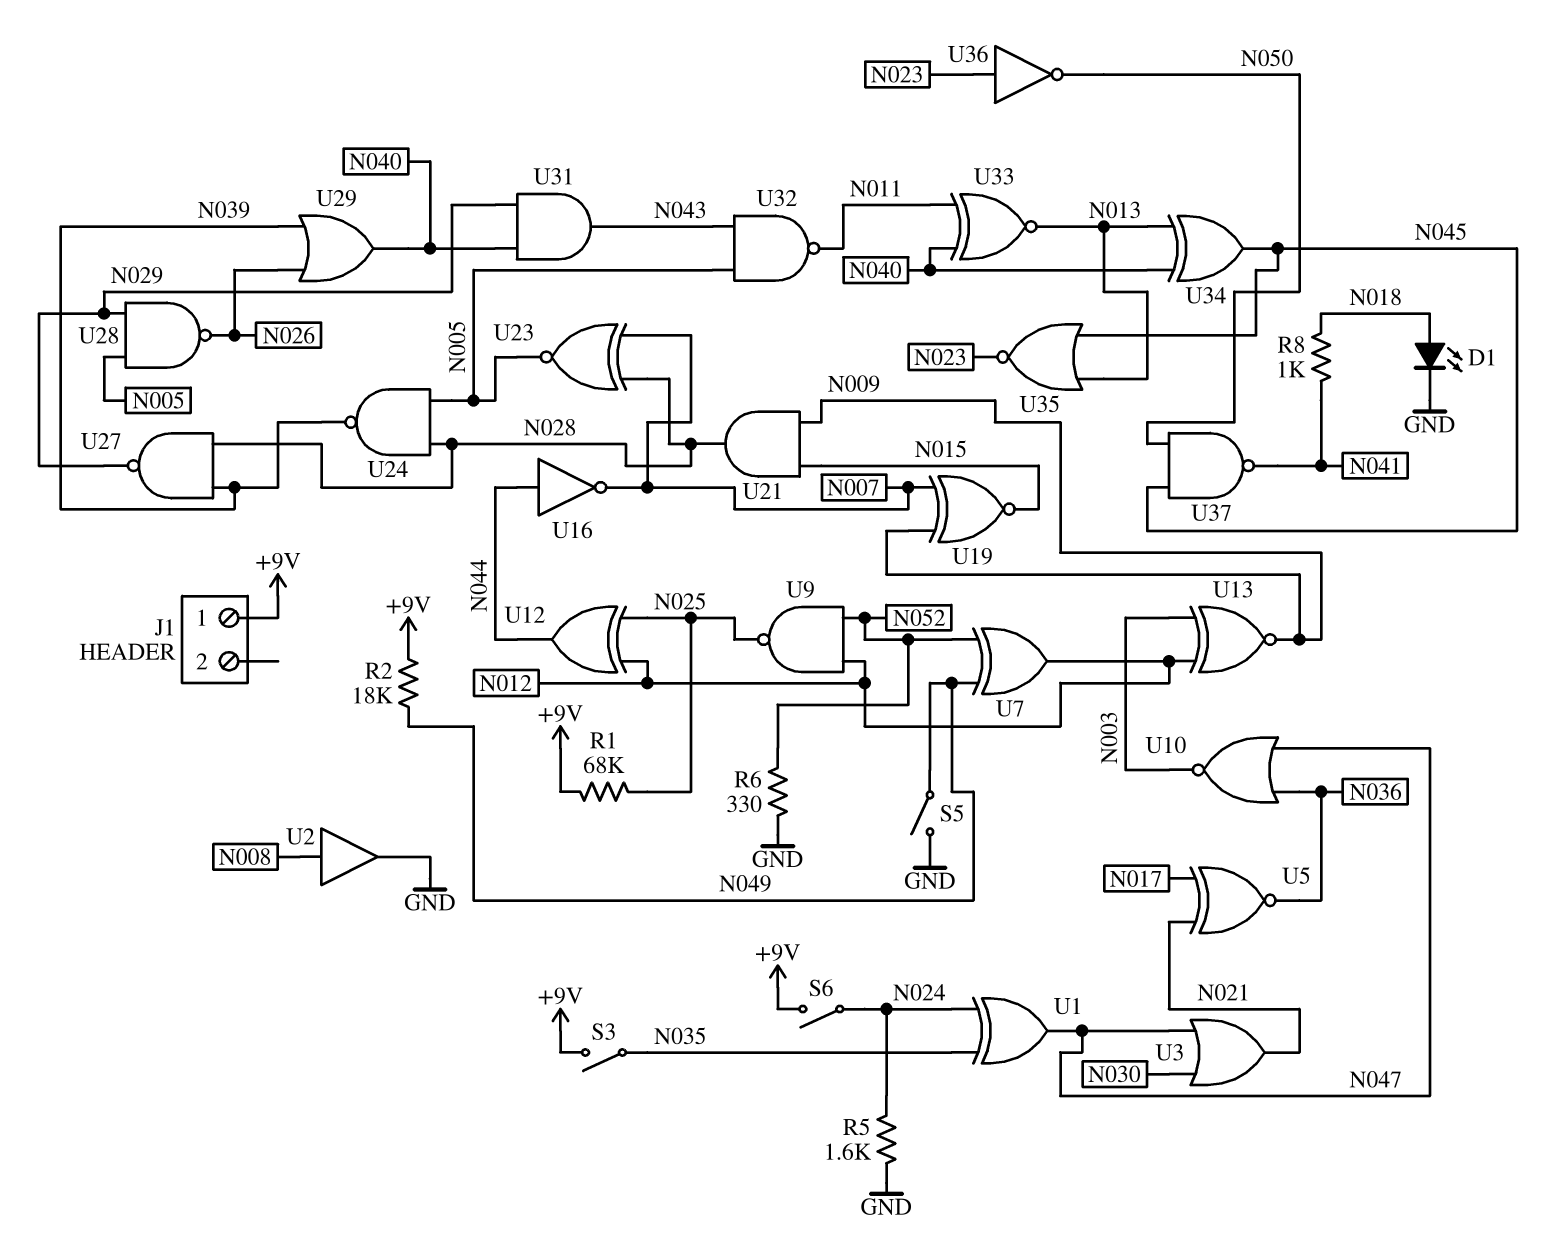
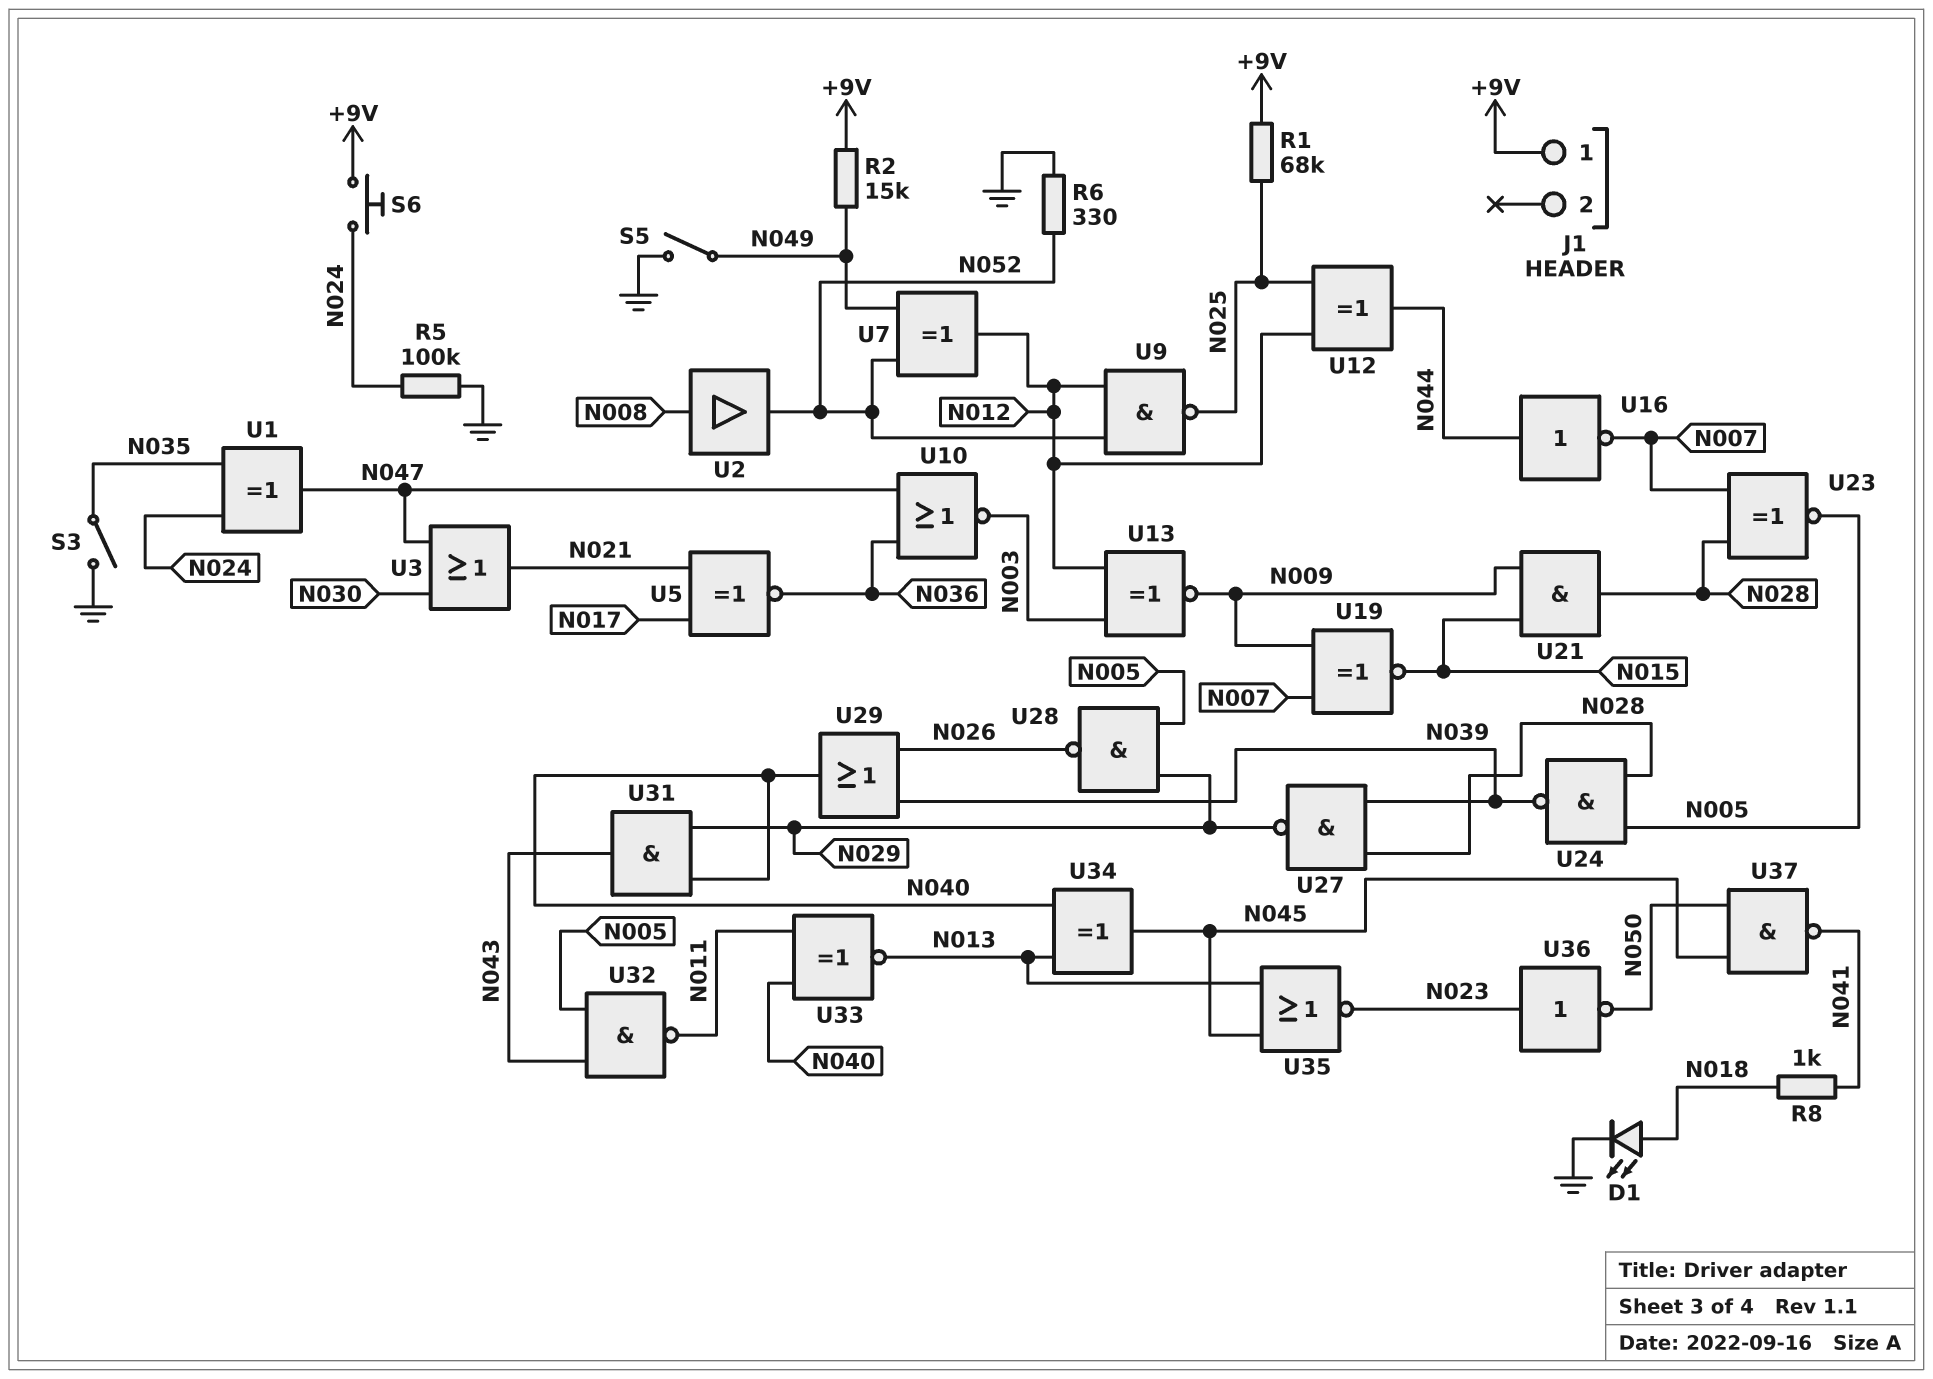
R2: 18k (+9V, N049) -> 15k (+9V, N049)
R5: 1.6k (GND, N024) -> 100k (GND, N024)
S3: switch (+9V, N035) -> switch (GND, N035)
S6: switch (+9V, N024) -> button (+9V, N024)
U2: buffer (in N008, out GND) -> buffer (in N008, out N052)

